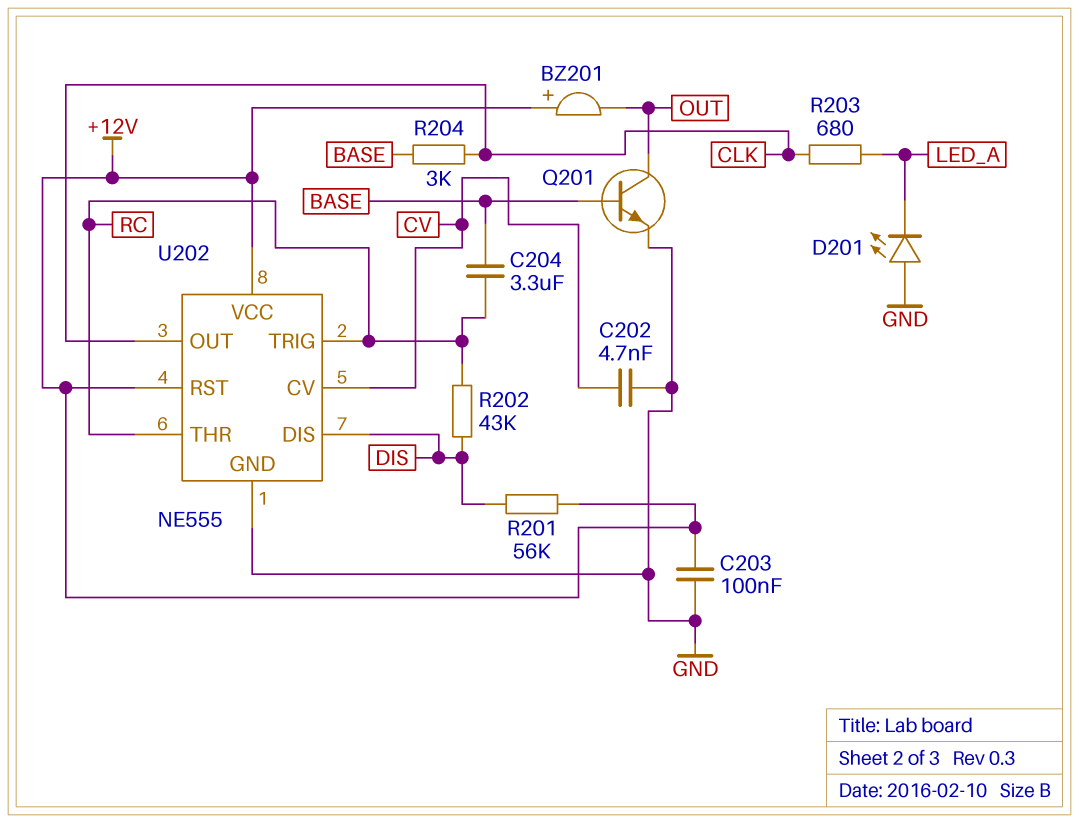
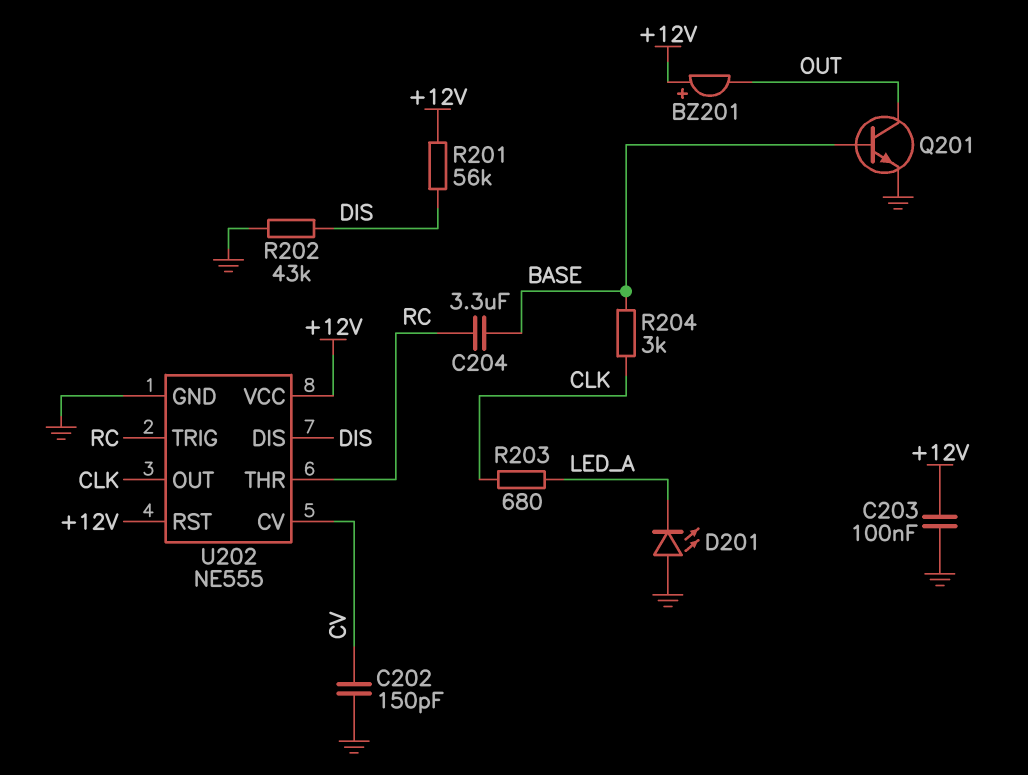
C202: 4.7nF (CV, GND) -> 150pF (CV, GND)
R202: 43k (DIS, RC) -> 43k (DIS, GND)

